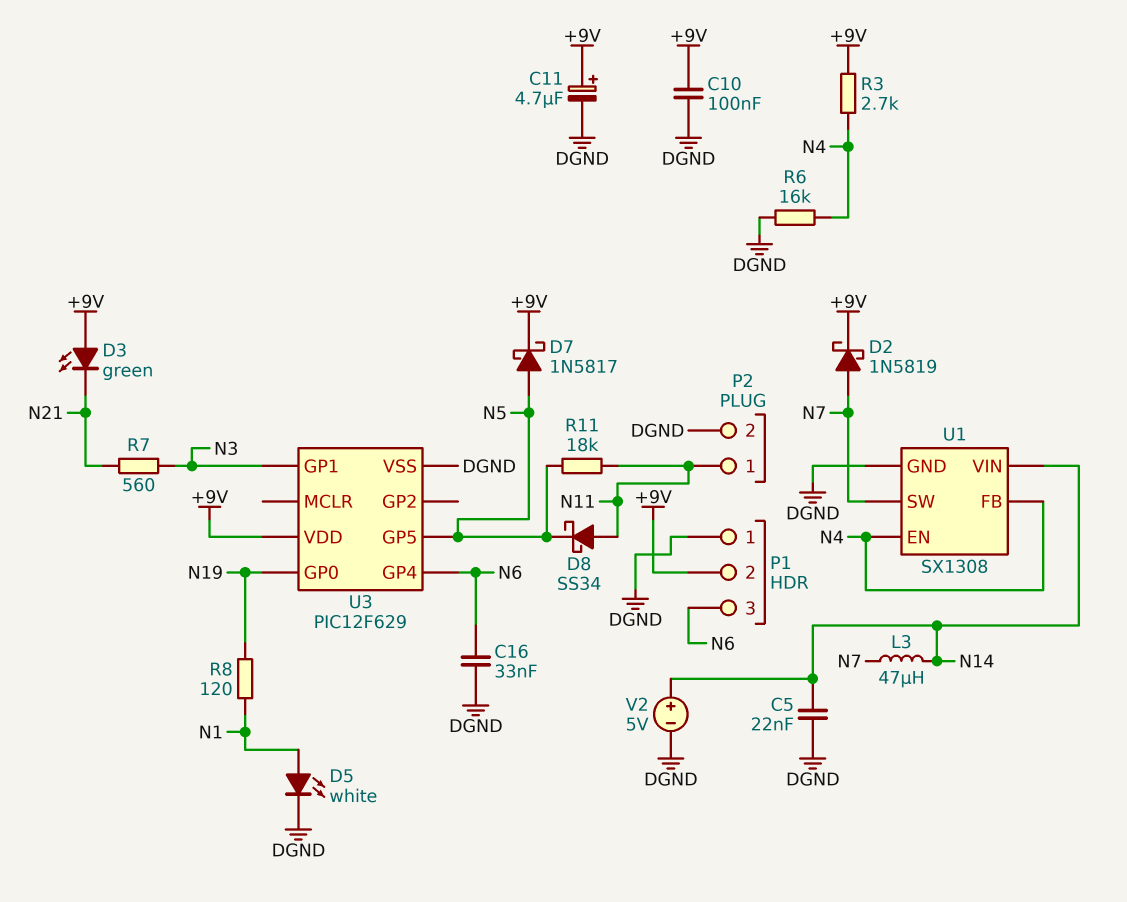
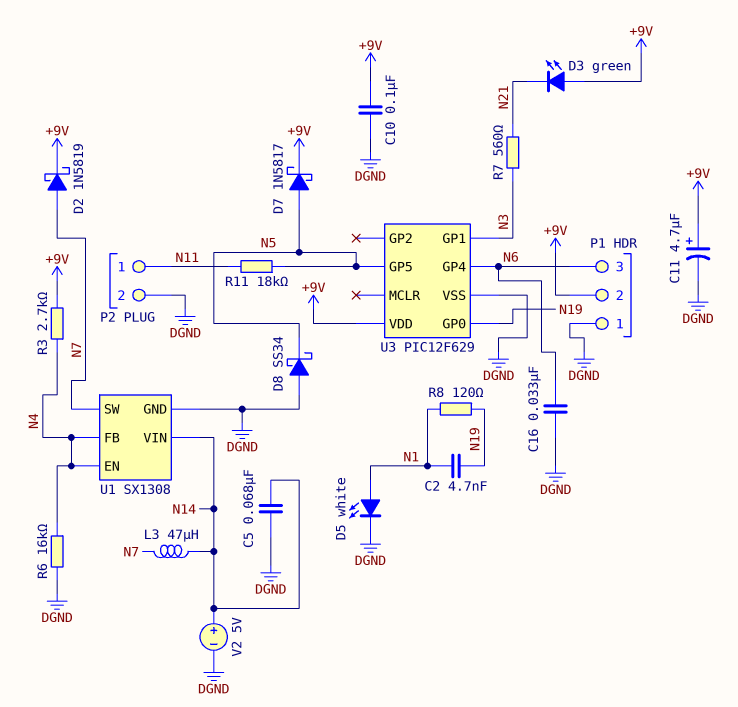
C2: none -> 4.7nF (N1, N19)
C5: 22nF (DGND, N14) -> 68nF (DGND, N14)
D8: schottky SS34 (A N11, K N5) -> schottky SS34 (A DGND, K N5)

